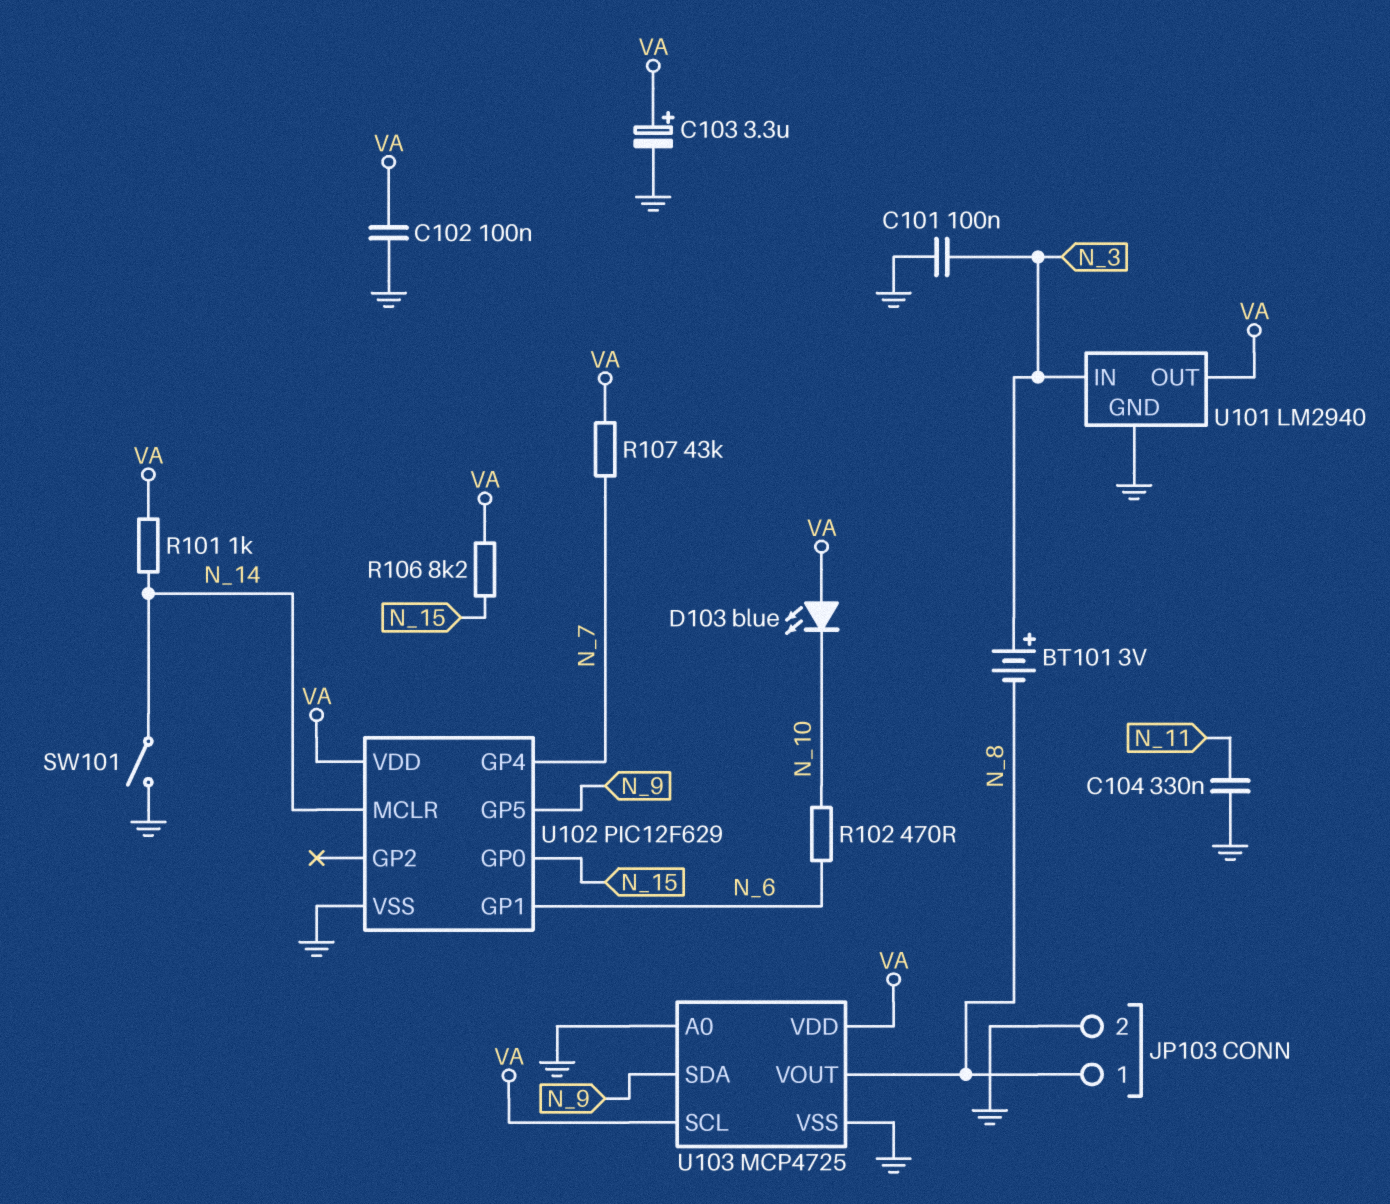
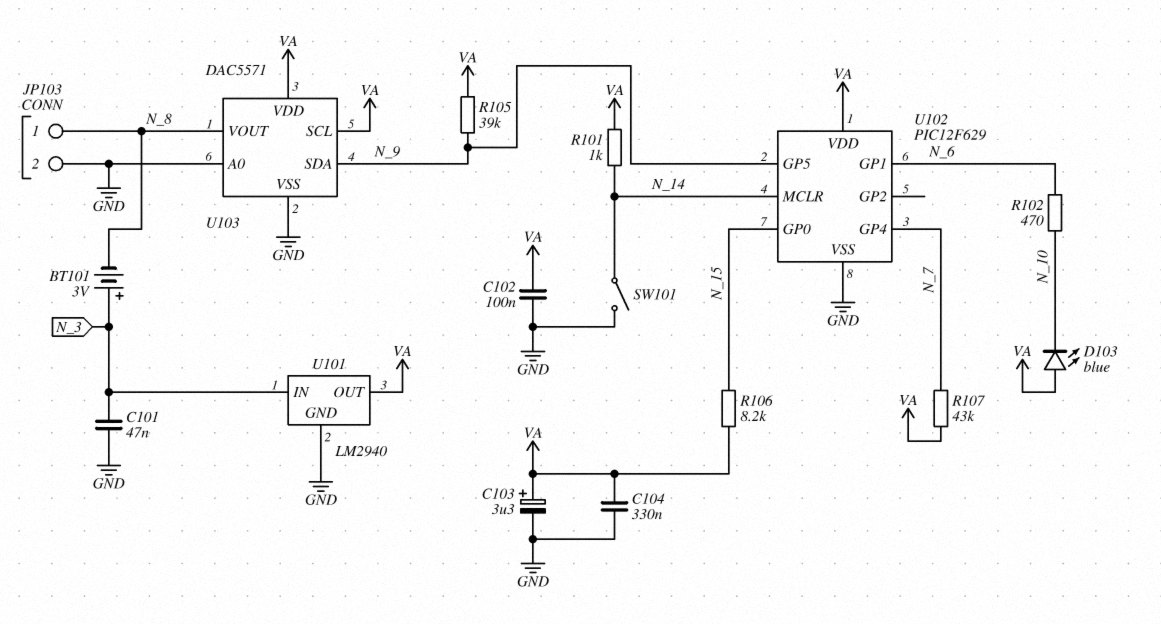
C101: 100nF (GND, N_3) -> 47nF (GND, N_3)
C104: 330nF (GND, N_11) -> 330nF (GND, VA)
R105: none -> 39k (N_9, VA)
U103: MCP4725 -> DAC5571

